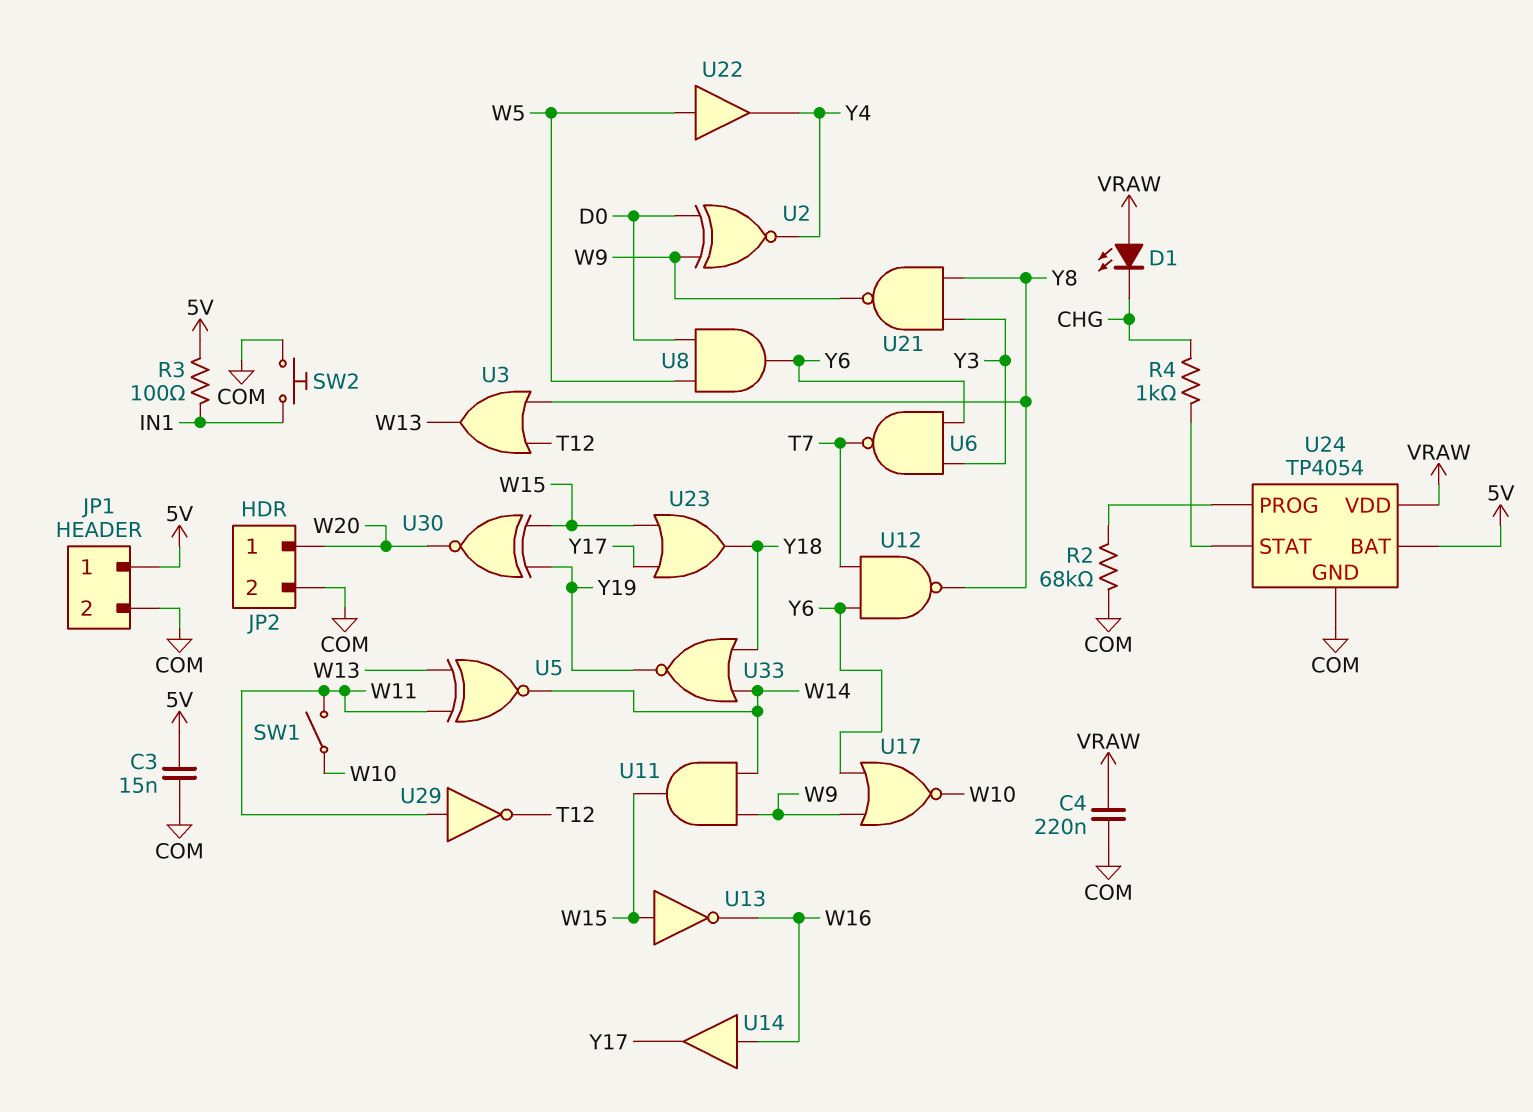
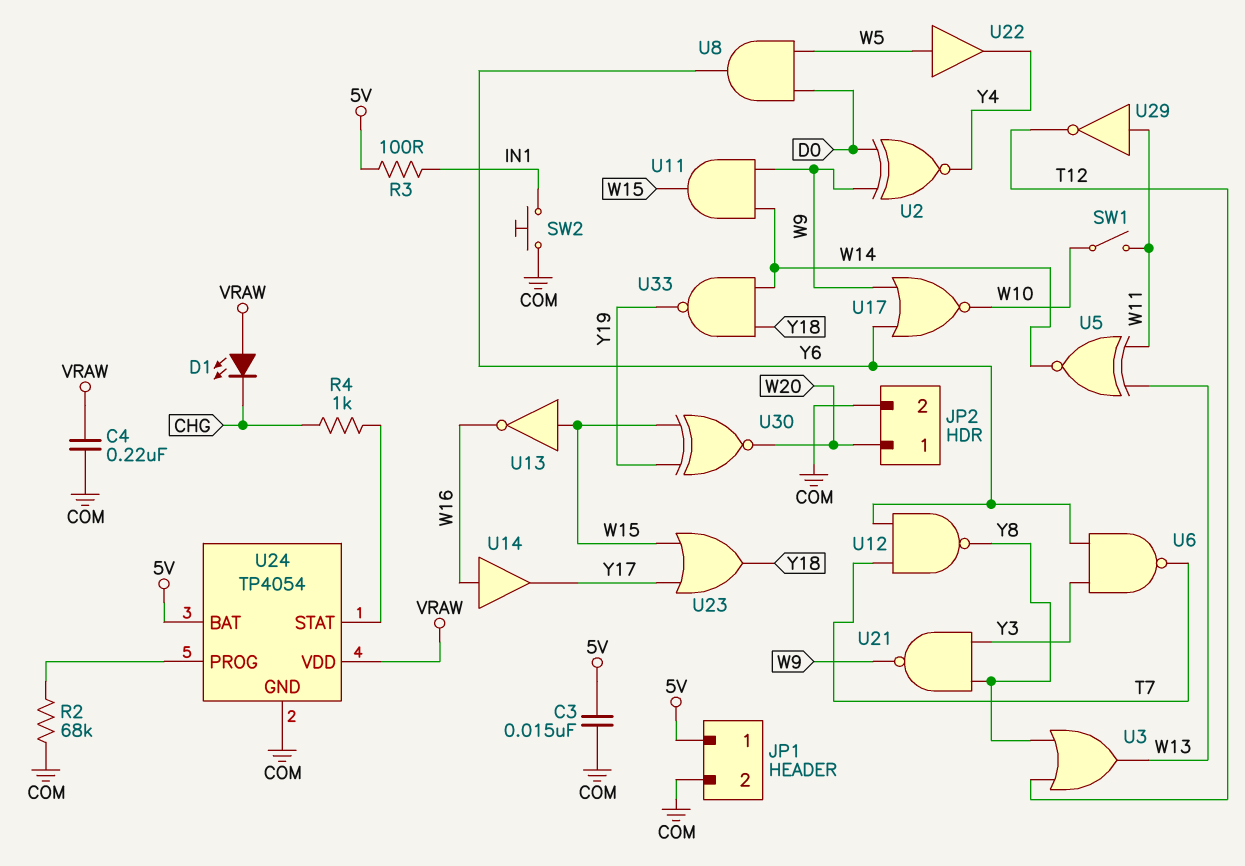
U33: NOR (in W14, in Y18, out Y19) -> NAND (in W14, in Y18, out Y19)

